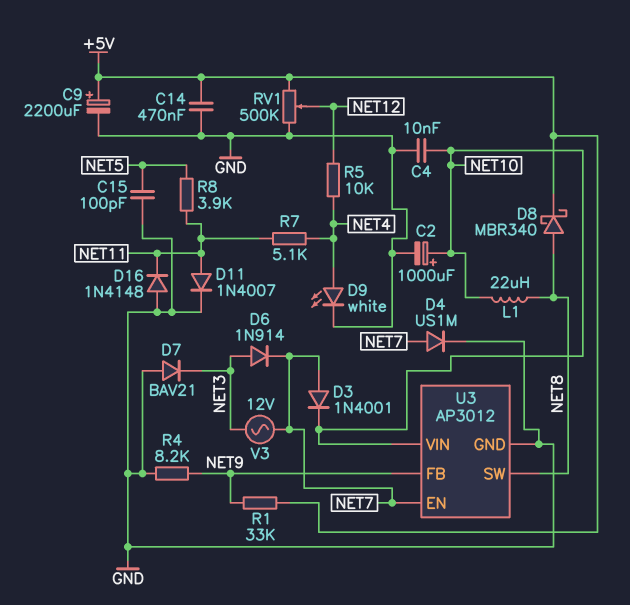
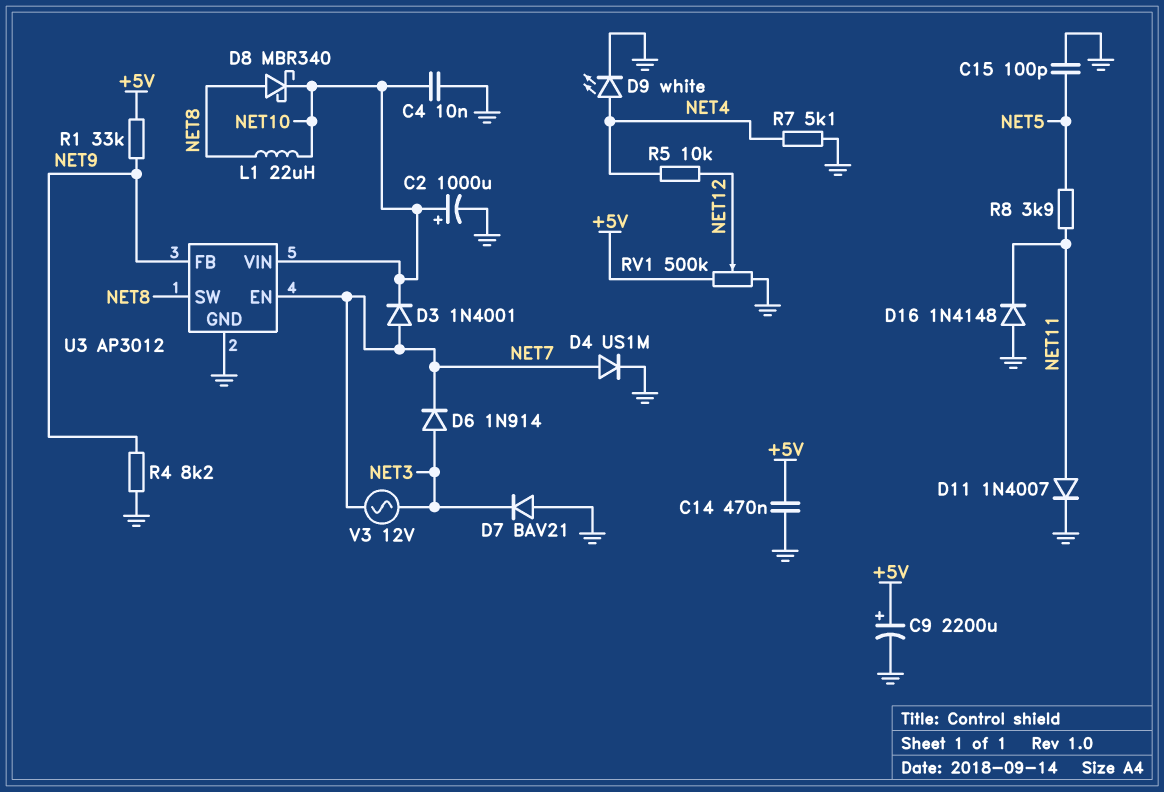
D8: schottky MBR340 (A NET8, K +5V) -> schottky MBR340 (A NET8, K NET10)
R7: 5.1k (NET4, NET11) -> 5.1k (GND, NET4)

